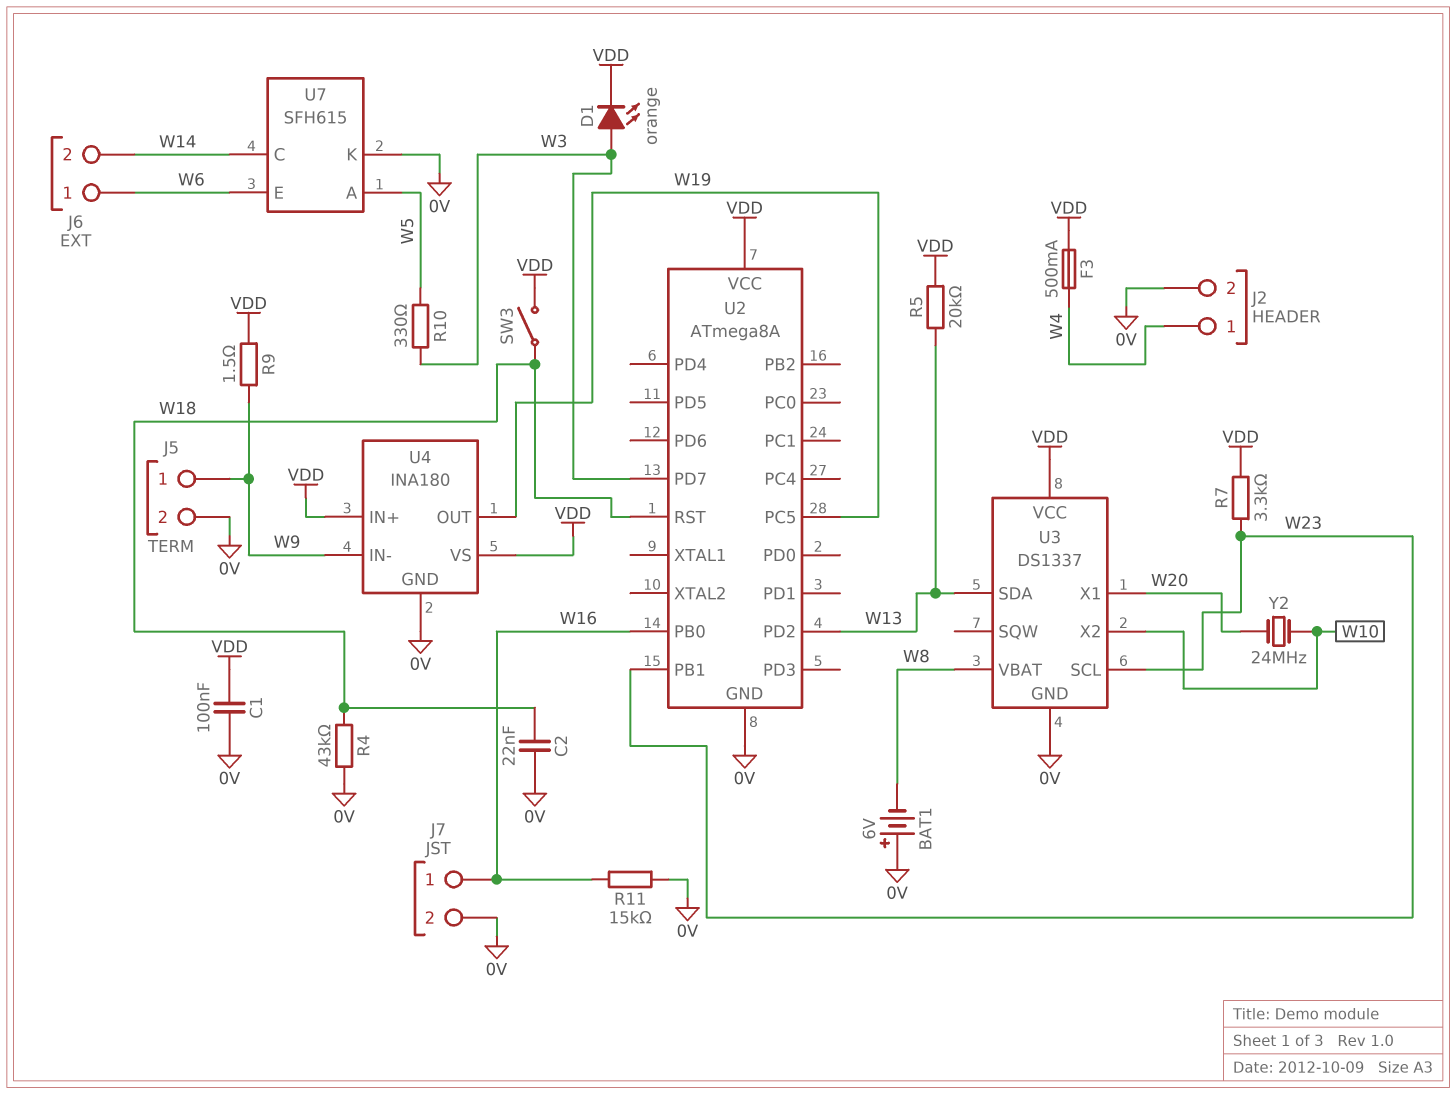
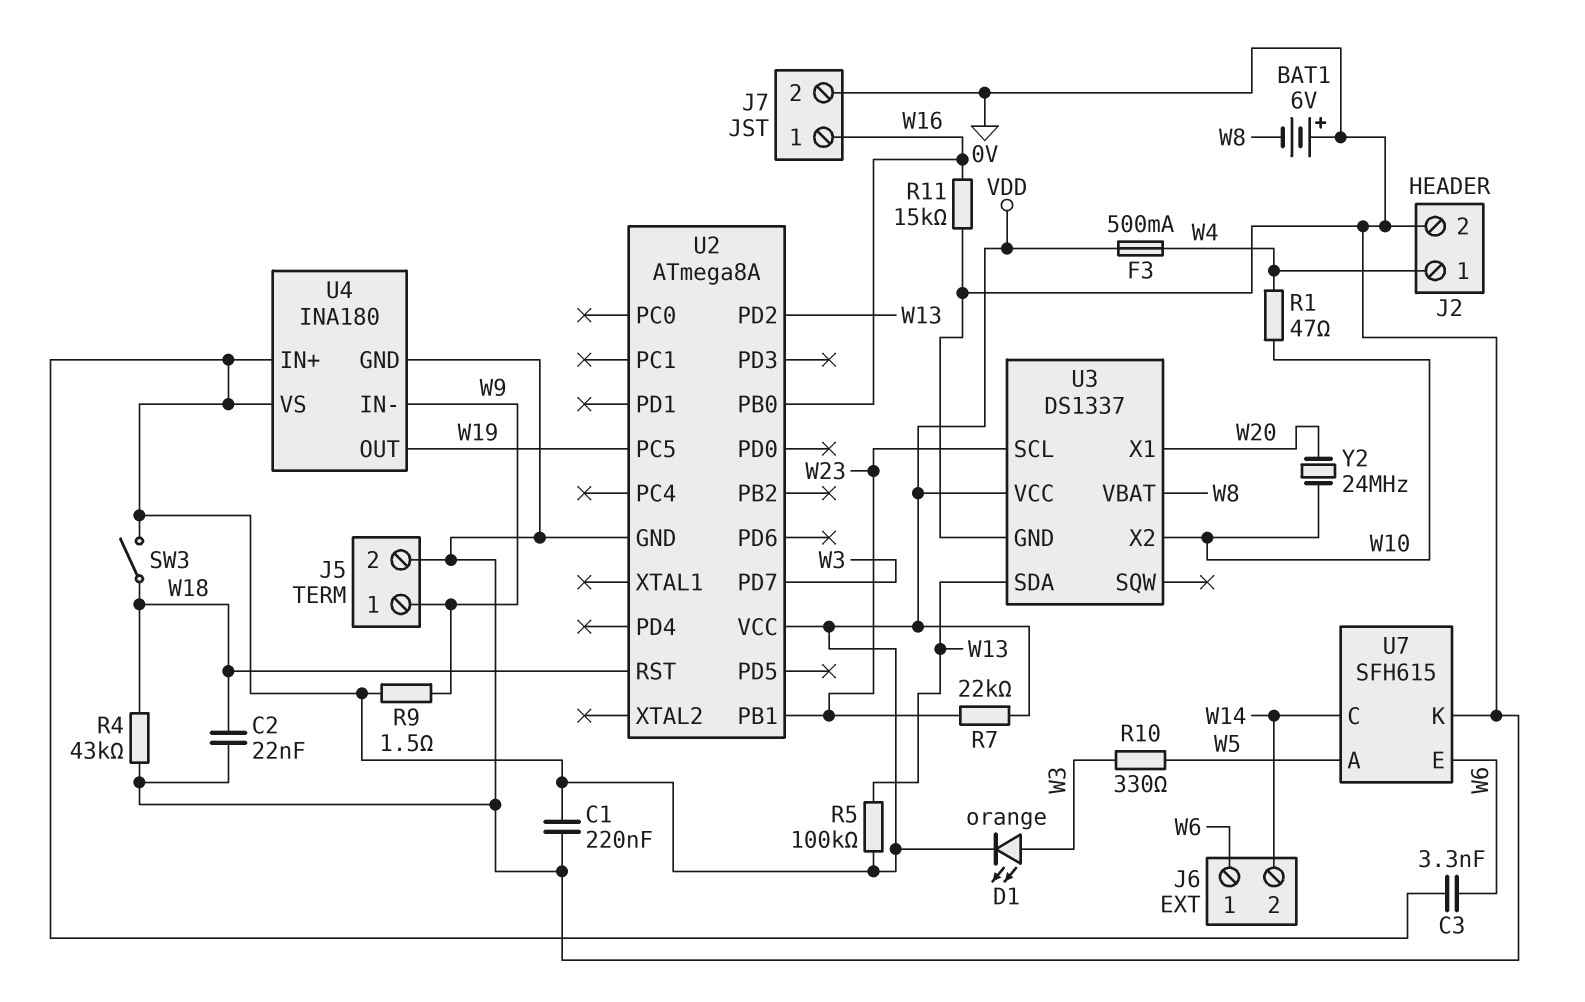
C1: 100nF (0V, VDD) -> 220nF (0V, VDD)
C3: none -> 3.3nF (VDD, W6)
R1: none -> 47 (W4, W10)
R5: 20k (VDD, W13) -> 100k (VDD, W13)
R7: 3.3k (VDD, W23) -> 22k (VDD, W23)

